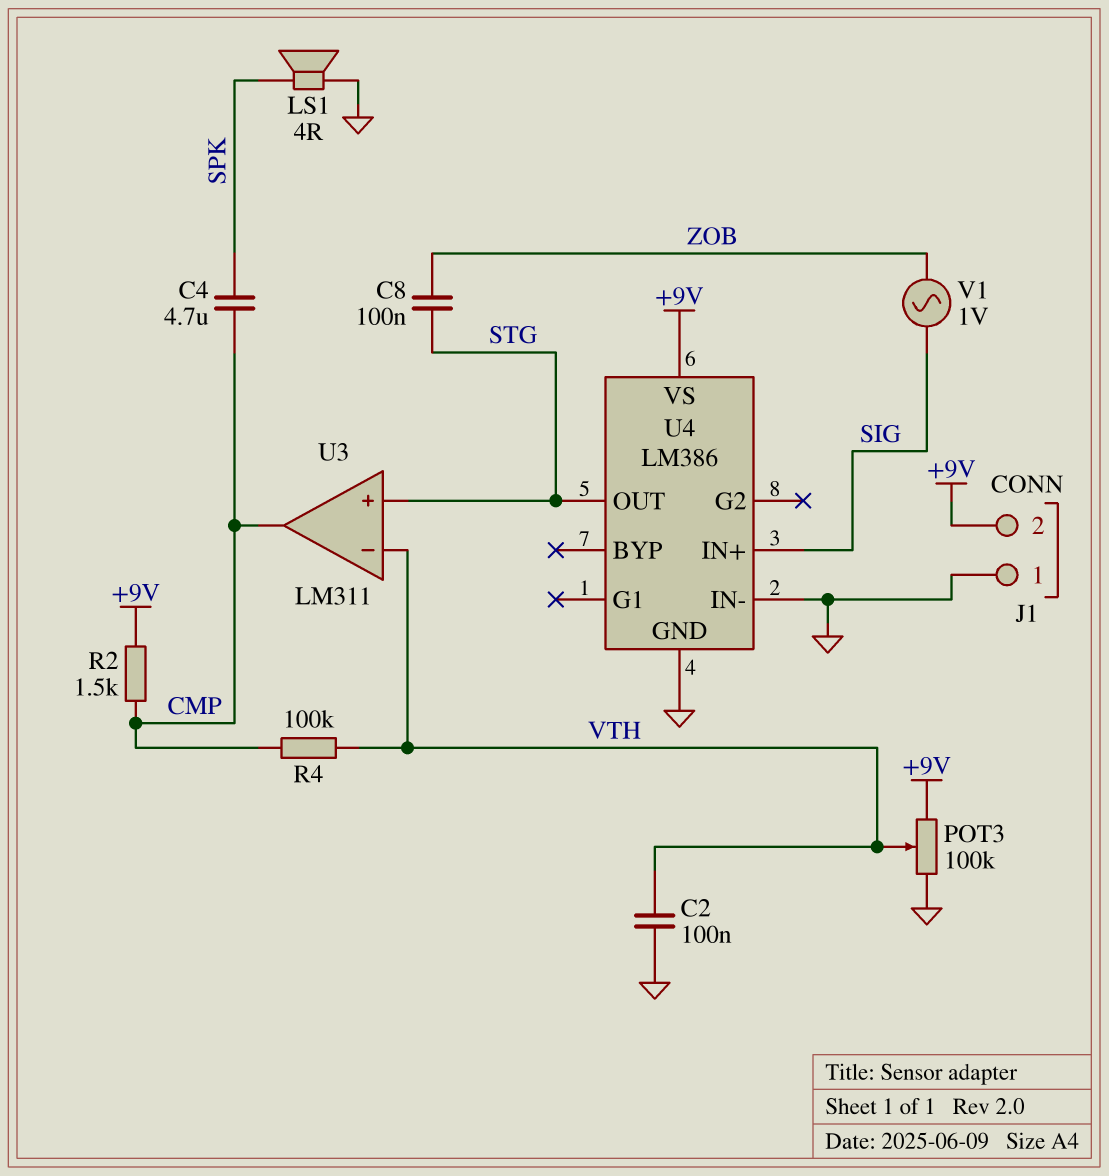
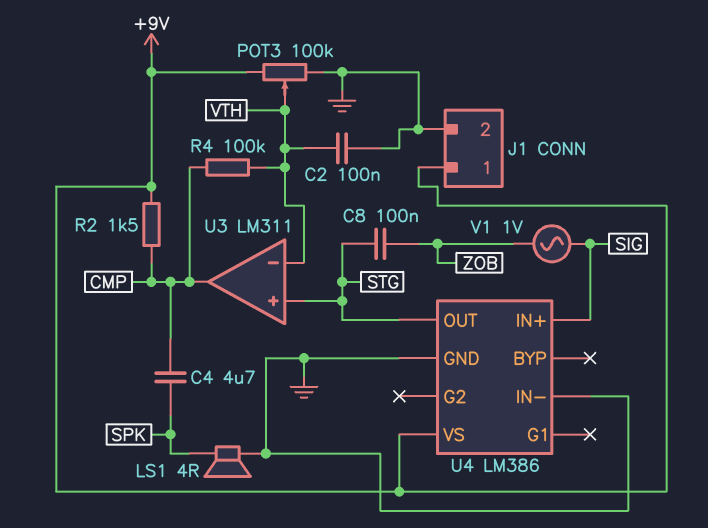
J1 pin 1: GND -> +9V
J1 pin 2: +9V -> GND

